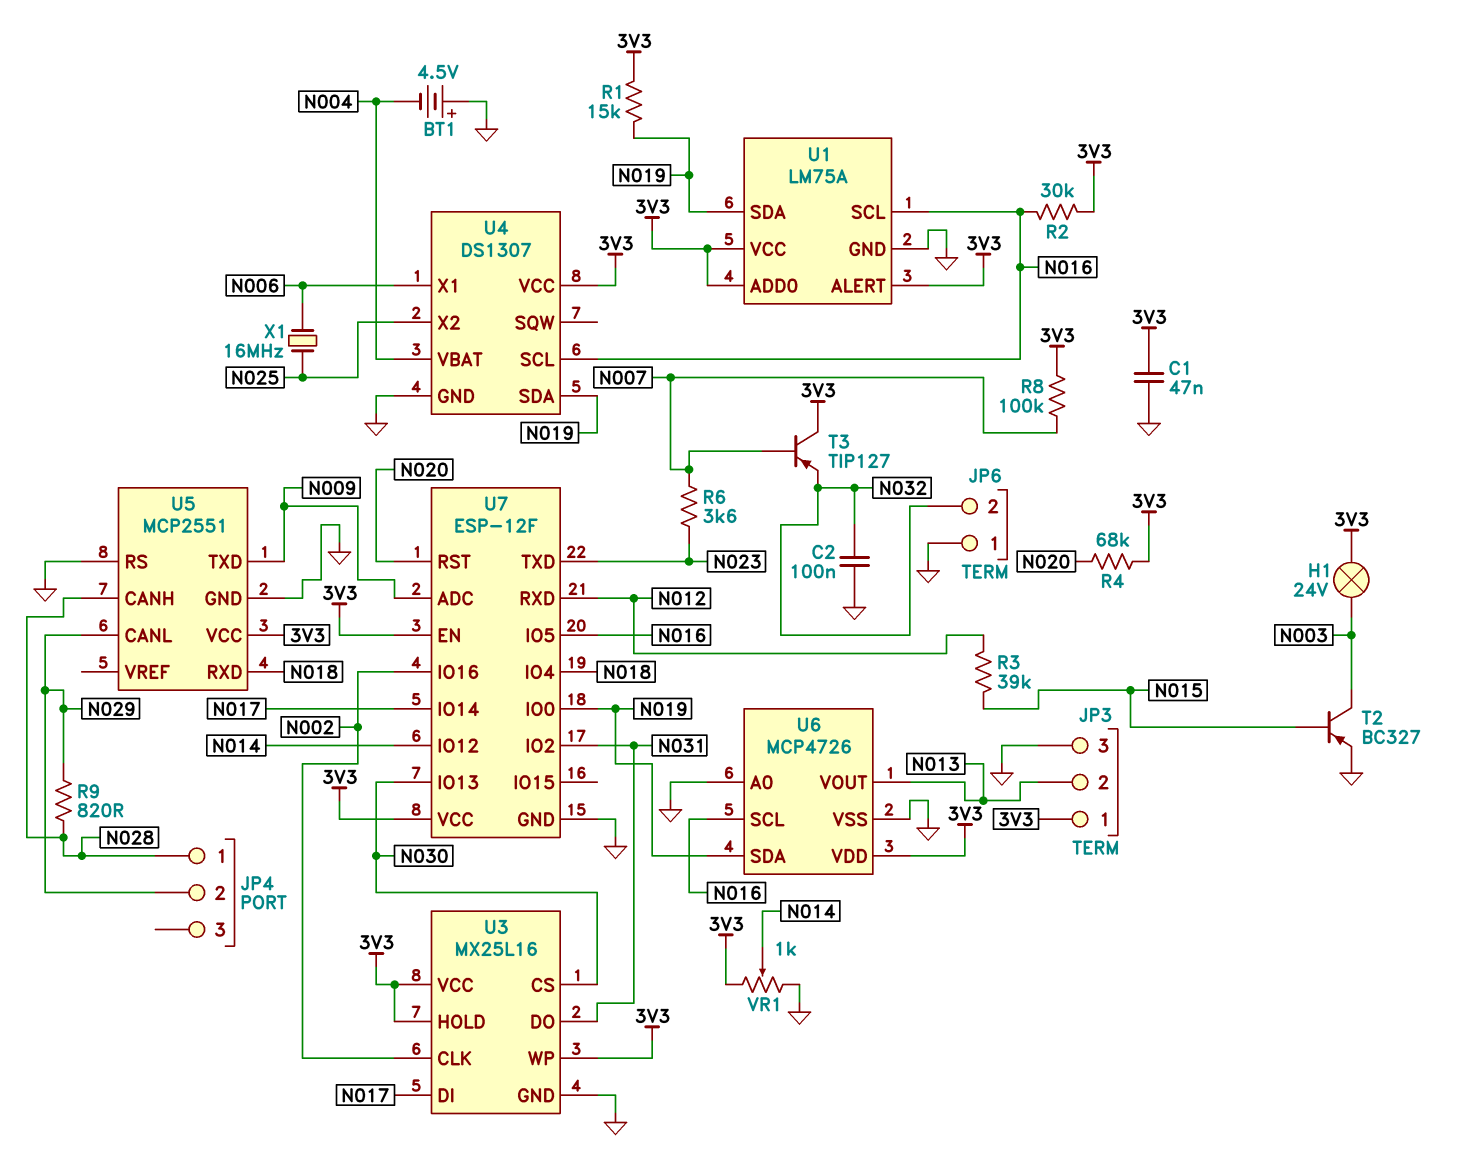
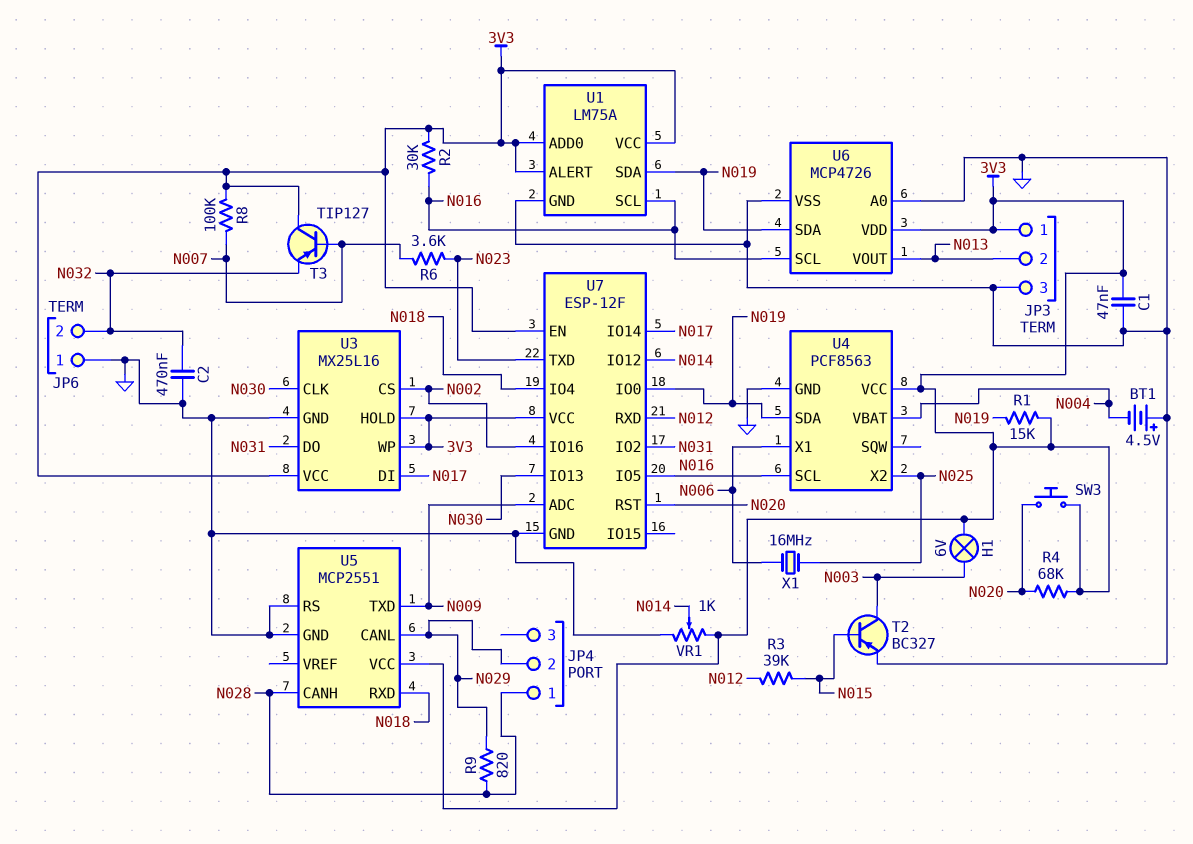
C2: 100nF (GND, N032) -> 470nF (GND, N032)
H1: lamp 24V (3V3, N003) -> lamp 6V (3V3, N003)
SW3: none -> button (3V3, N020)
U3 pin CLK: N002 -> N030
U3 pin CS: N030 -> N002
U4: DS1307 -> PCF8563

